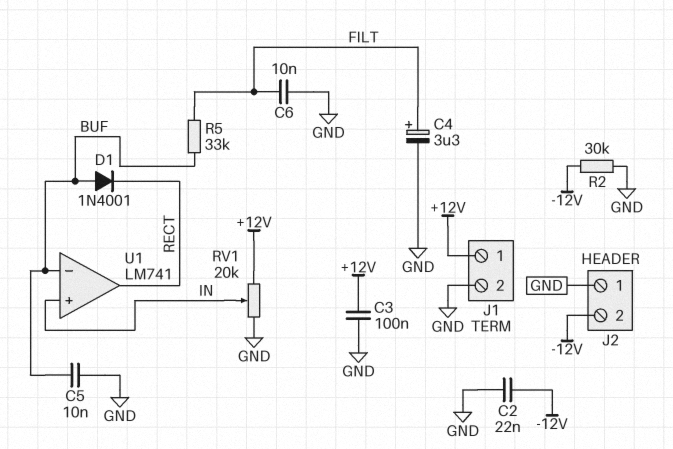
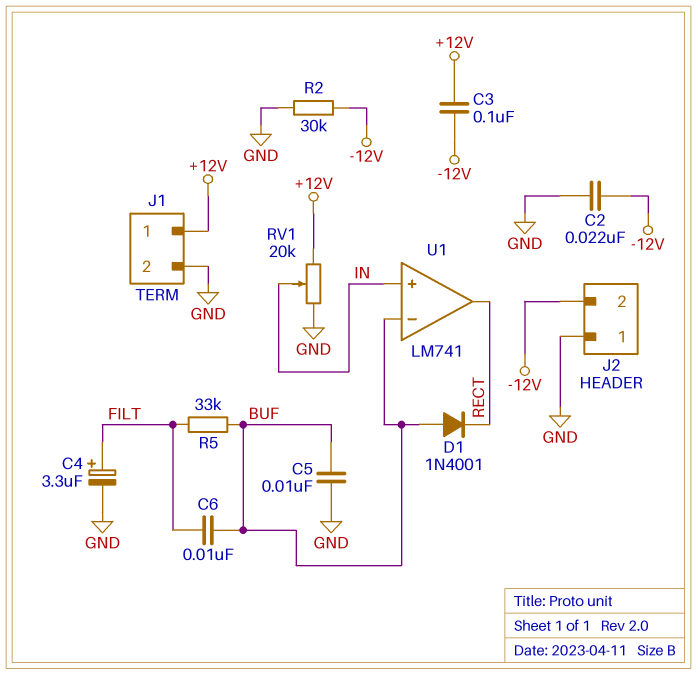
C3: 100nF (+12V, GND) -> 100nF (+12V, -12V)
C6: 10nF (FILT, GND) -> 10nF (BUF, FILT)

